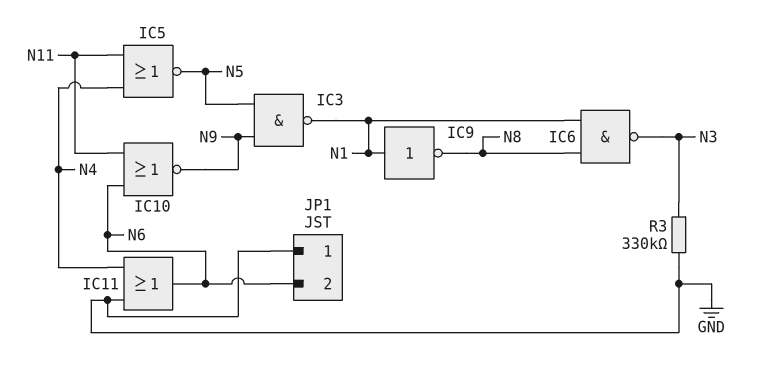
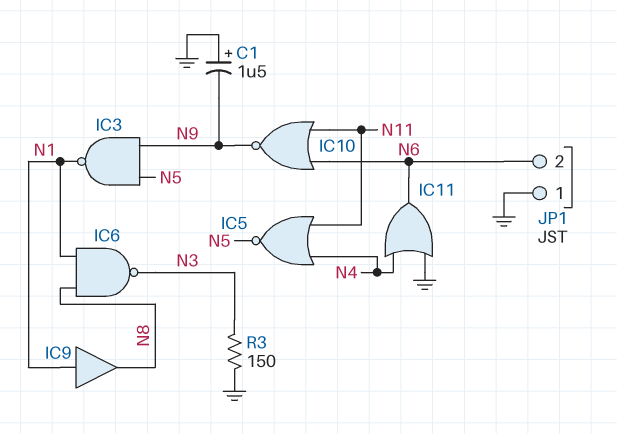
C1: none -> 1.5uF (plus GND, minus N9)
IC9: NOT (in N1, out N8) -> buffer (in N1, out N8)
R3: 330k (GND, N3) -> 150 (GND, N3)

